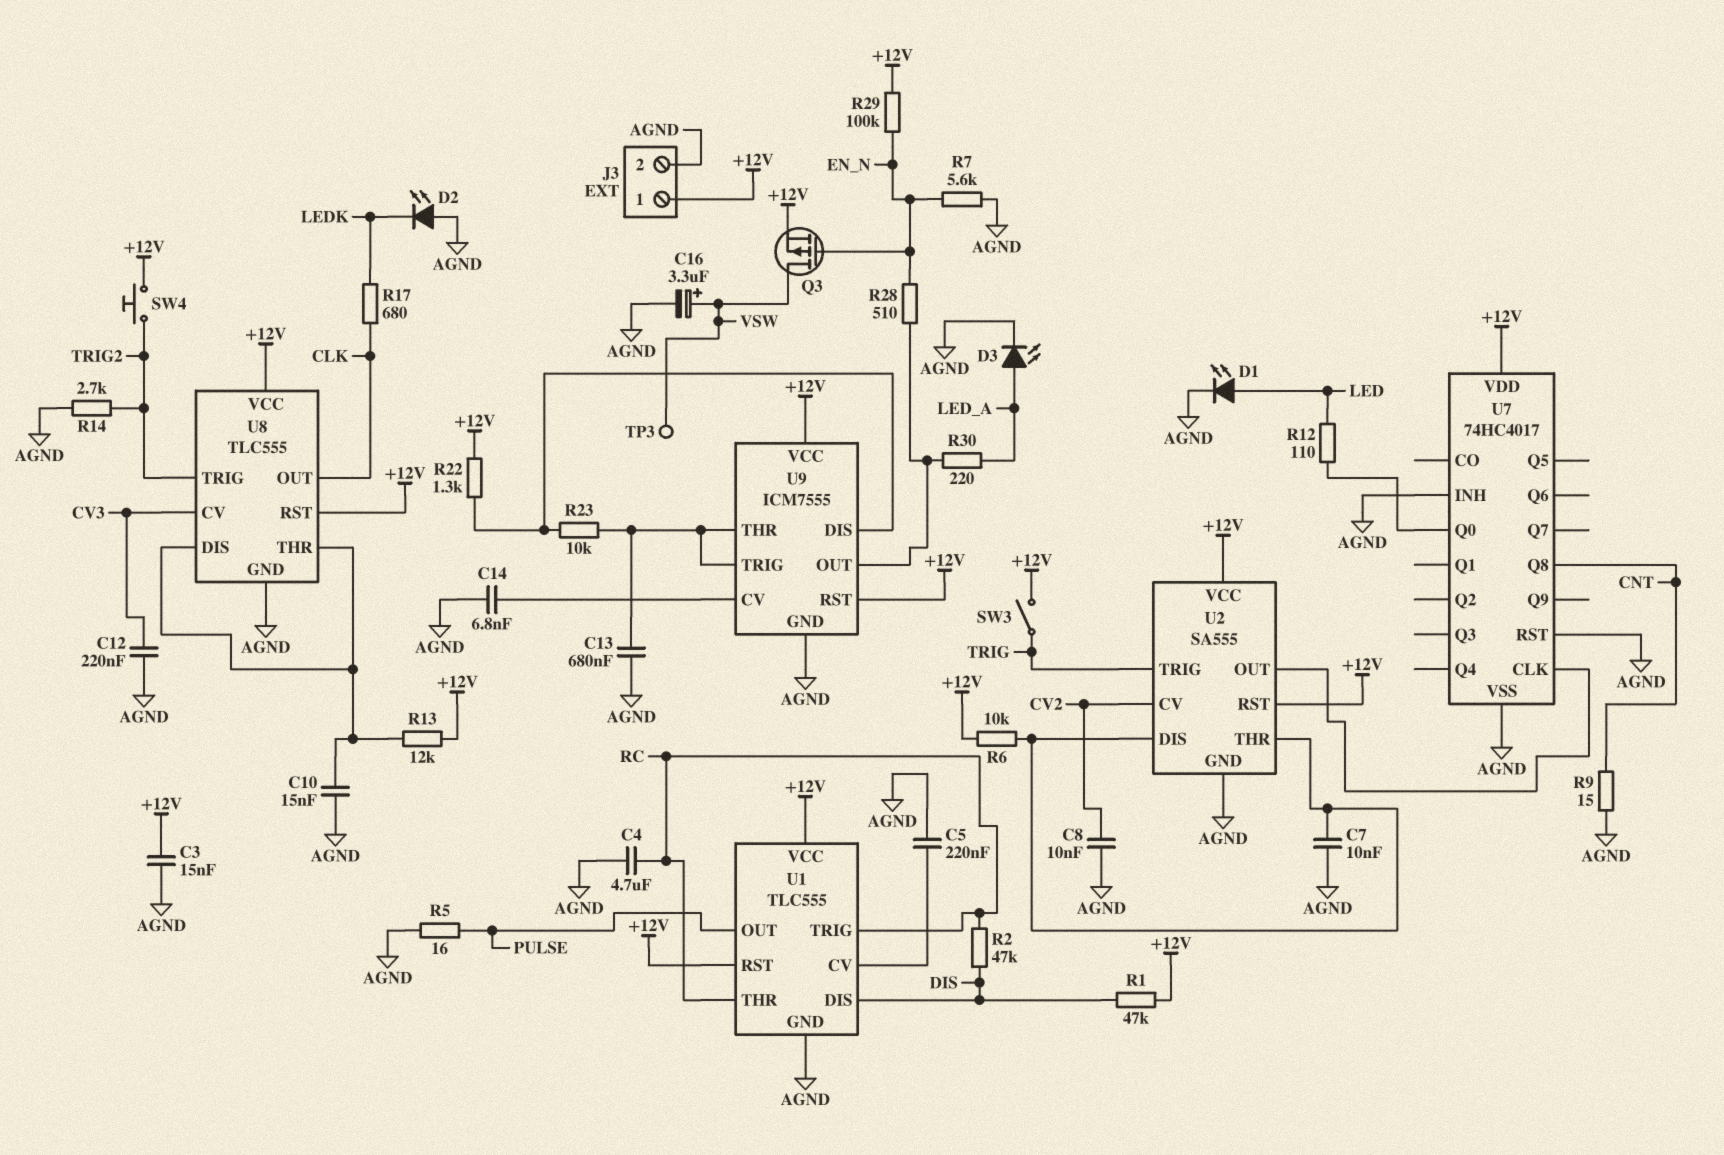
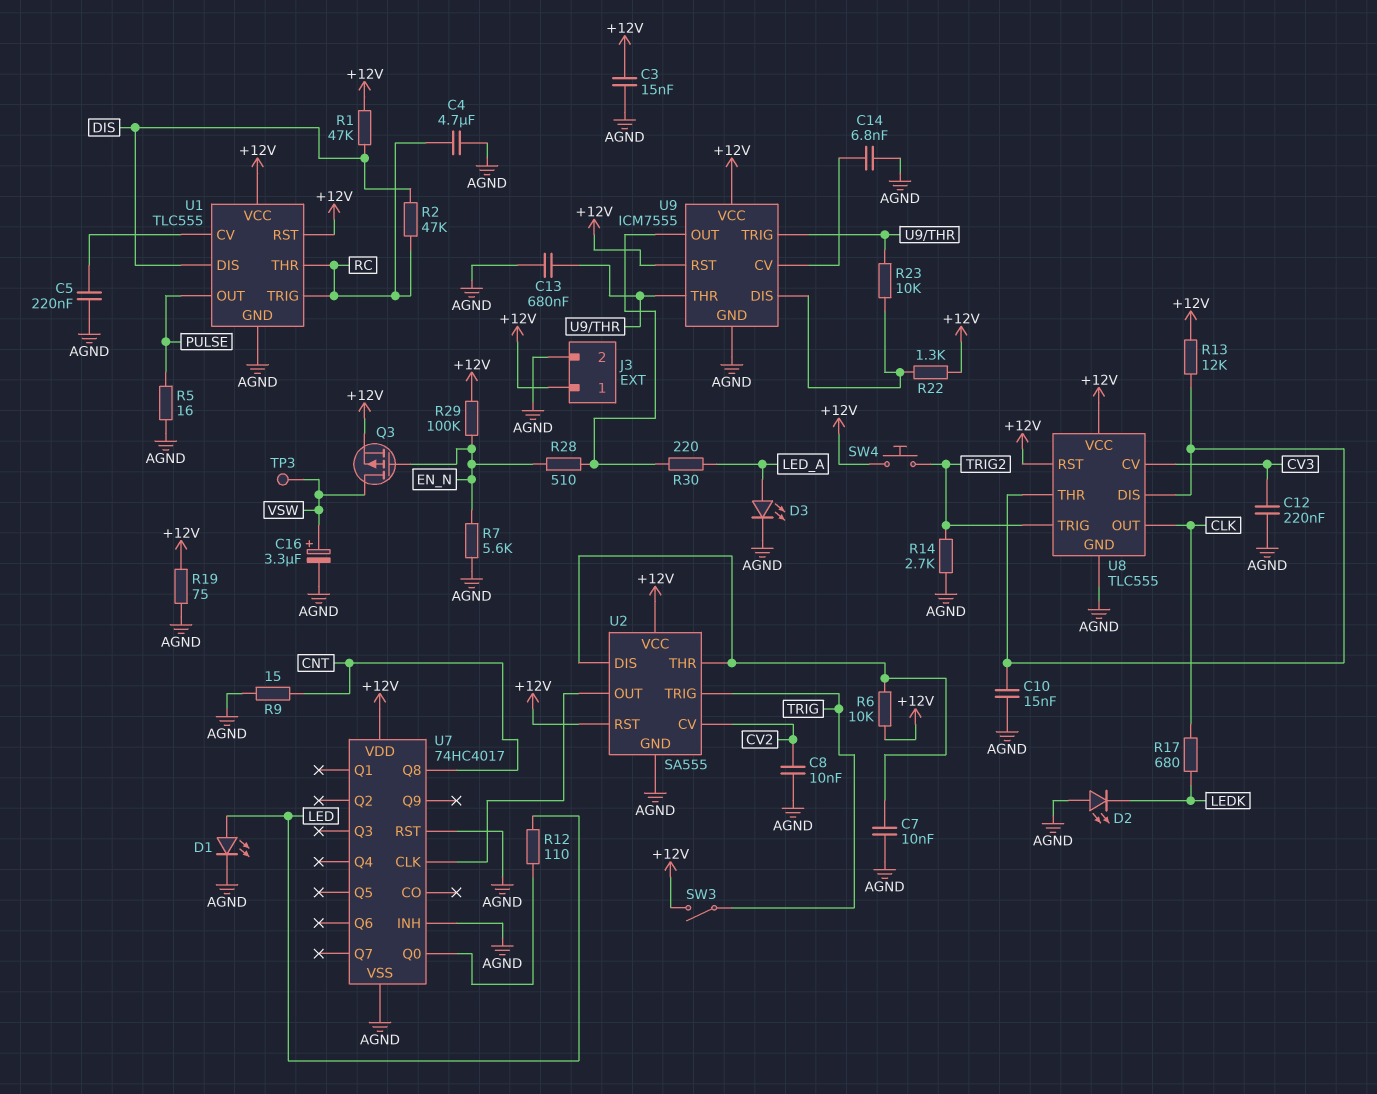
R19: none -> 75 (+12V, AGND)

